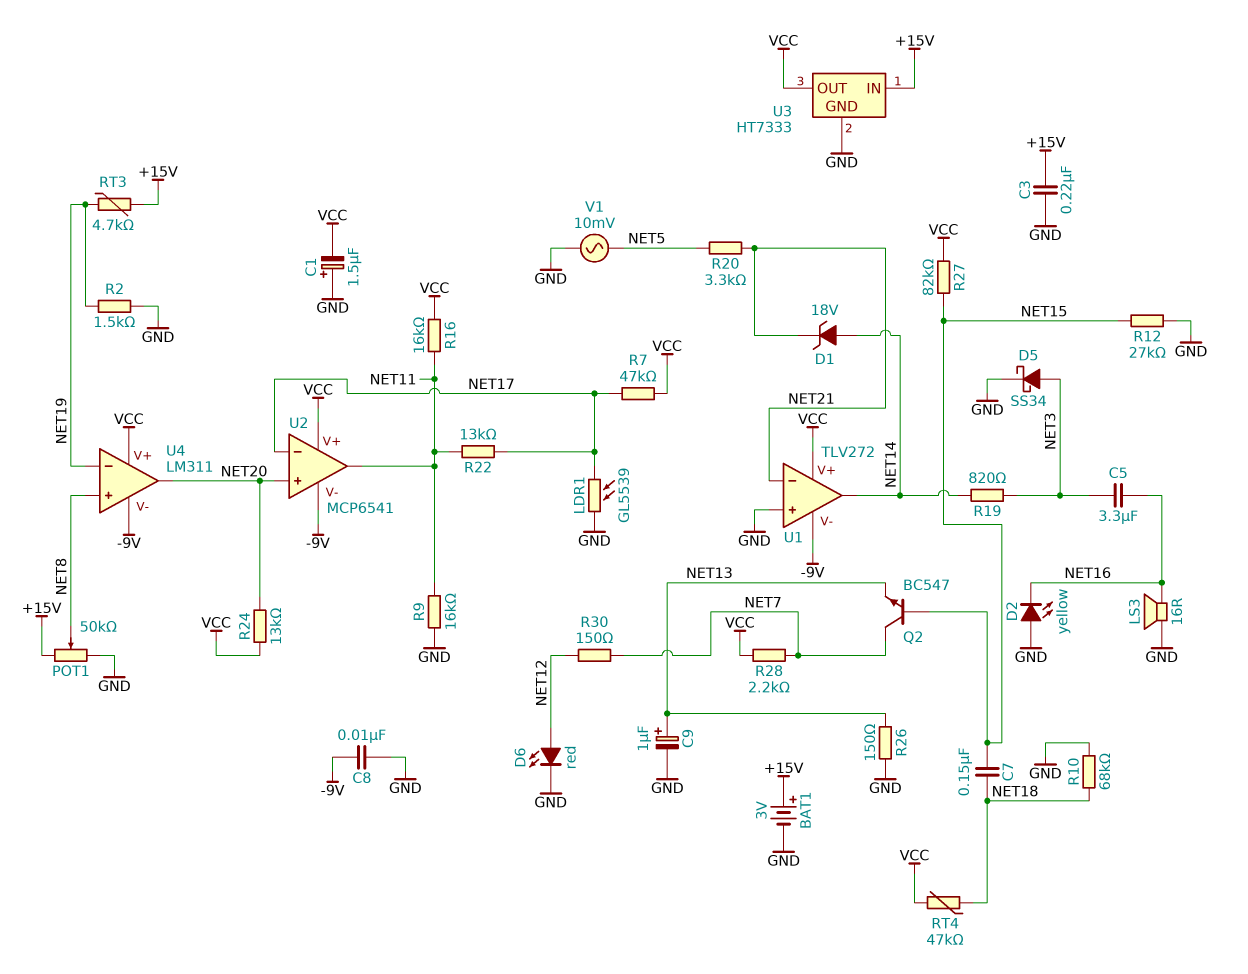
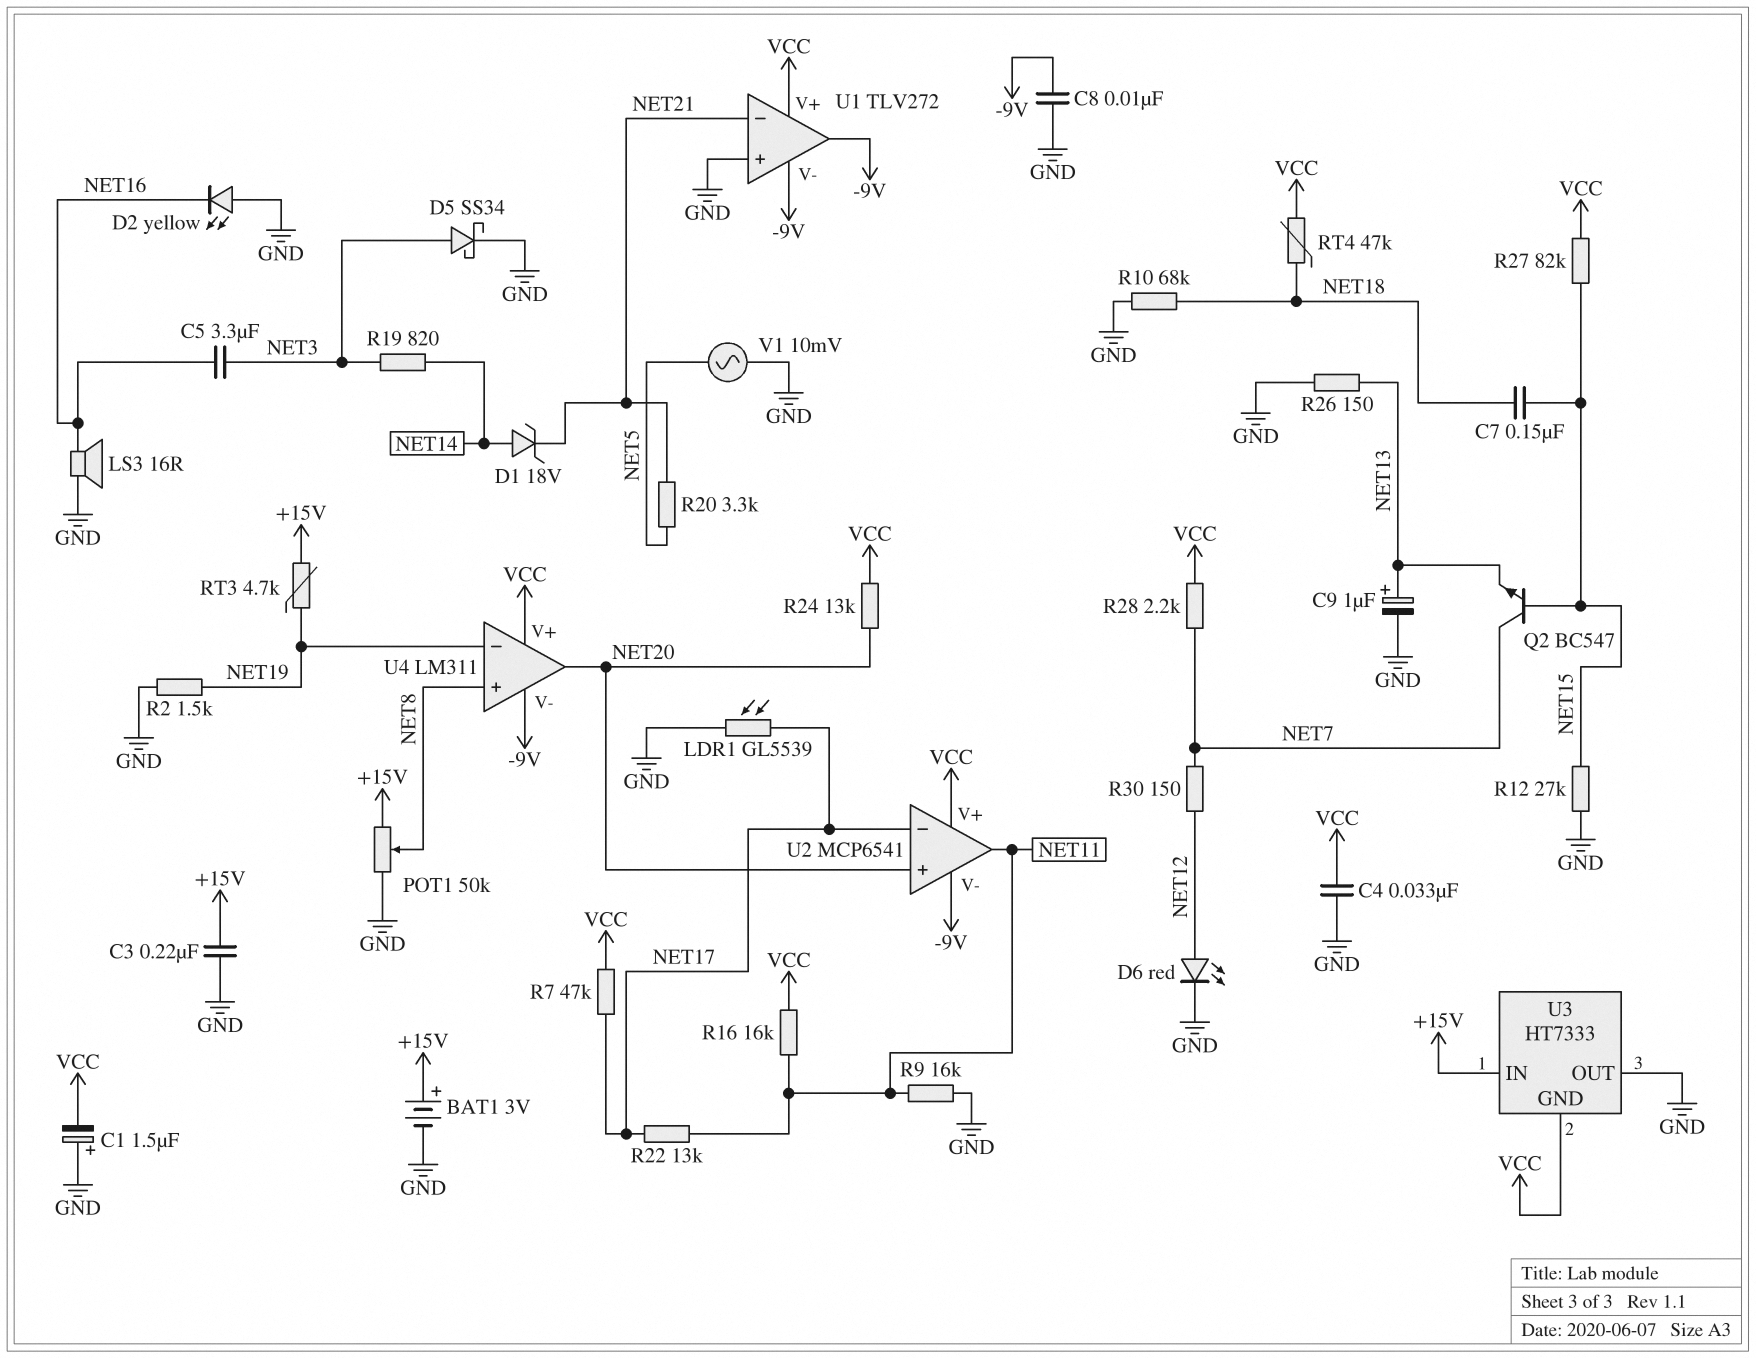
C4: none -> 33nF (GND, VCC)
U1 pin out: NET14 -> -9V
U3 pin GND: GND -> VCC
U3 pin OUT: VCC -> GND

